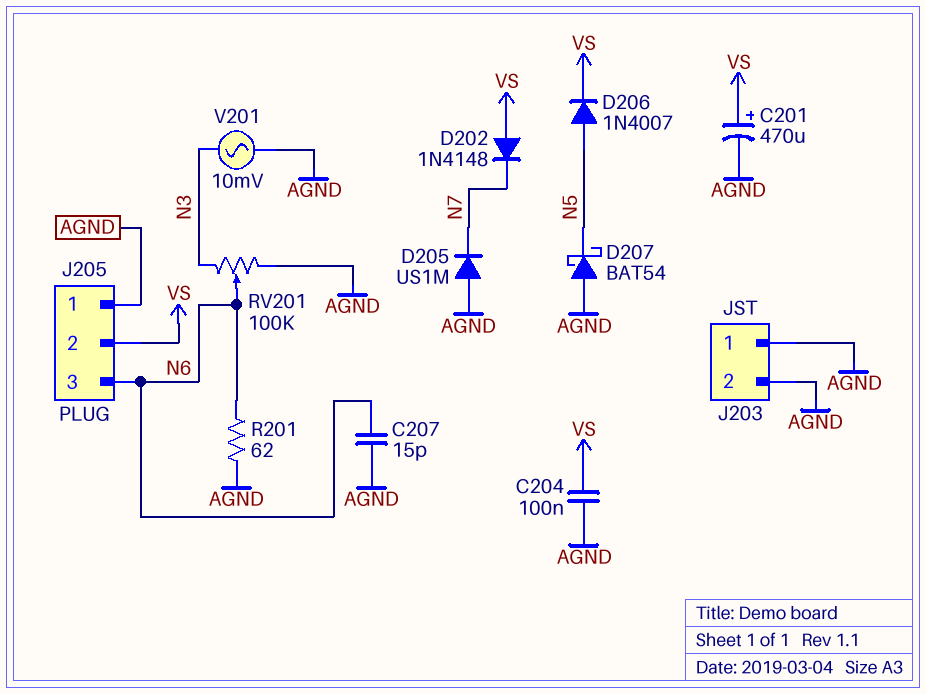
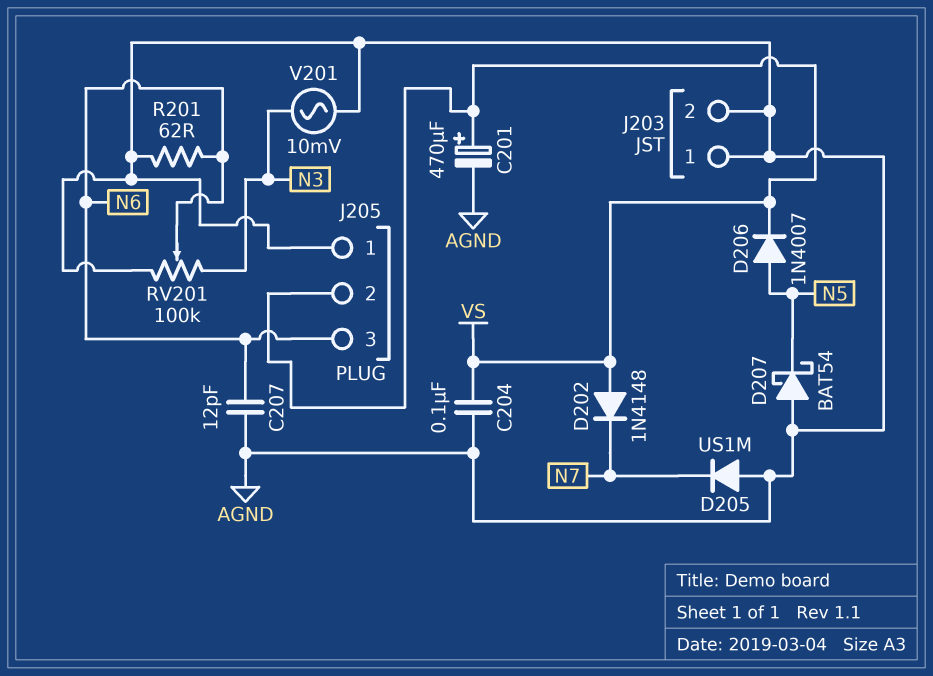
C207: 15pF (AGND, N6) -> 12pF (AGND, N6)

